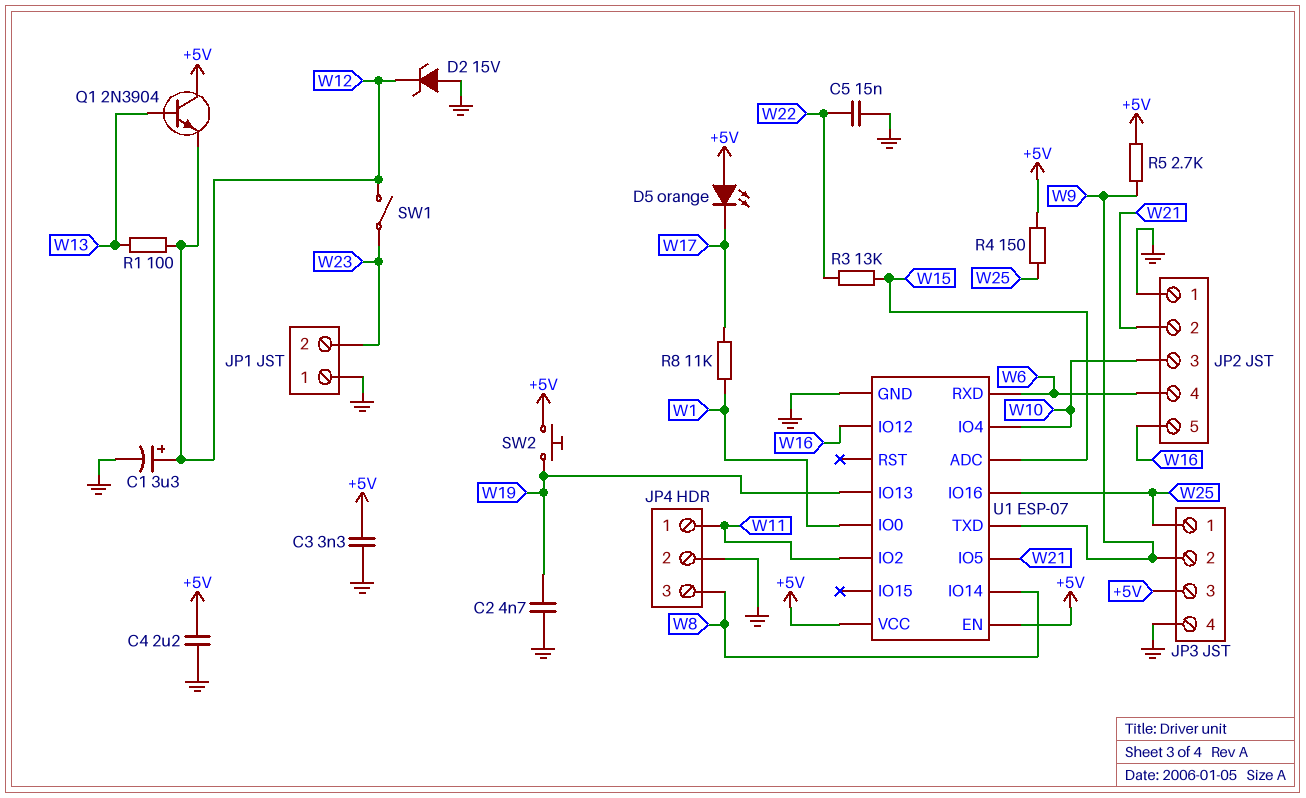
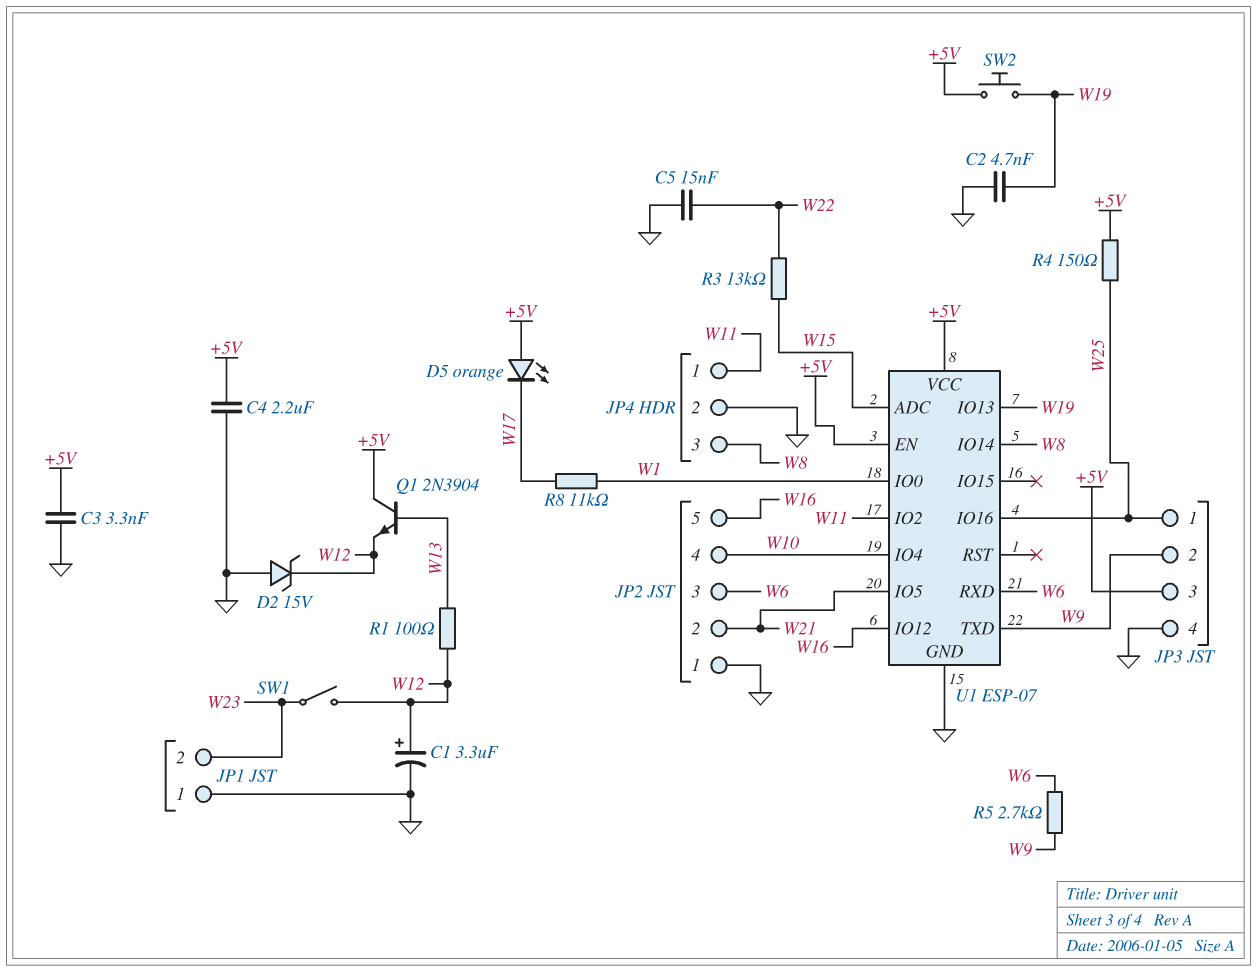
JP2 pin 3: W10 -> W6
JP2 pin 4: W6 -> W10
R5: 2.7k (+5V, W9) -> 2.7k (W6, W9)

